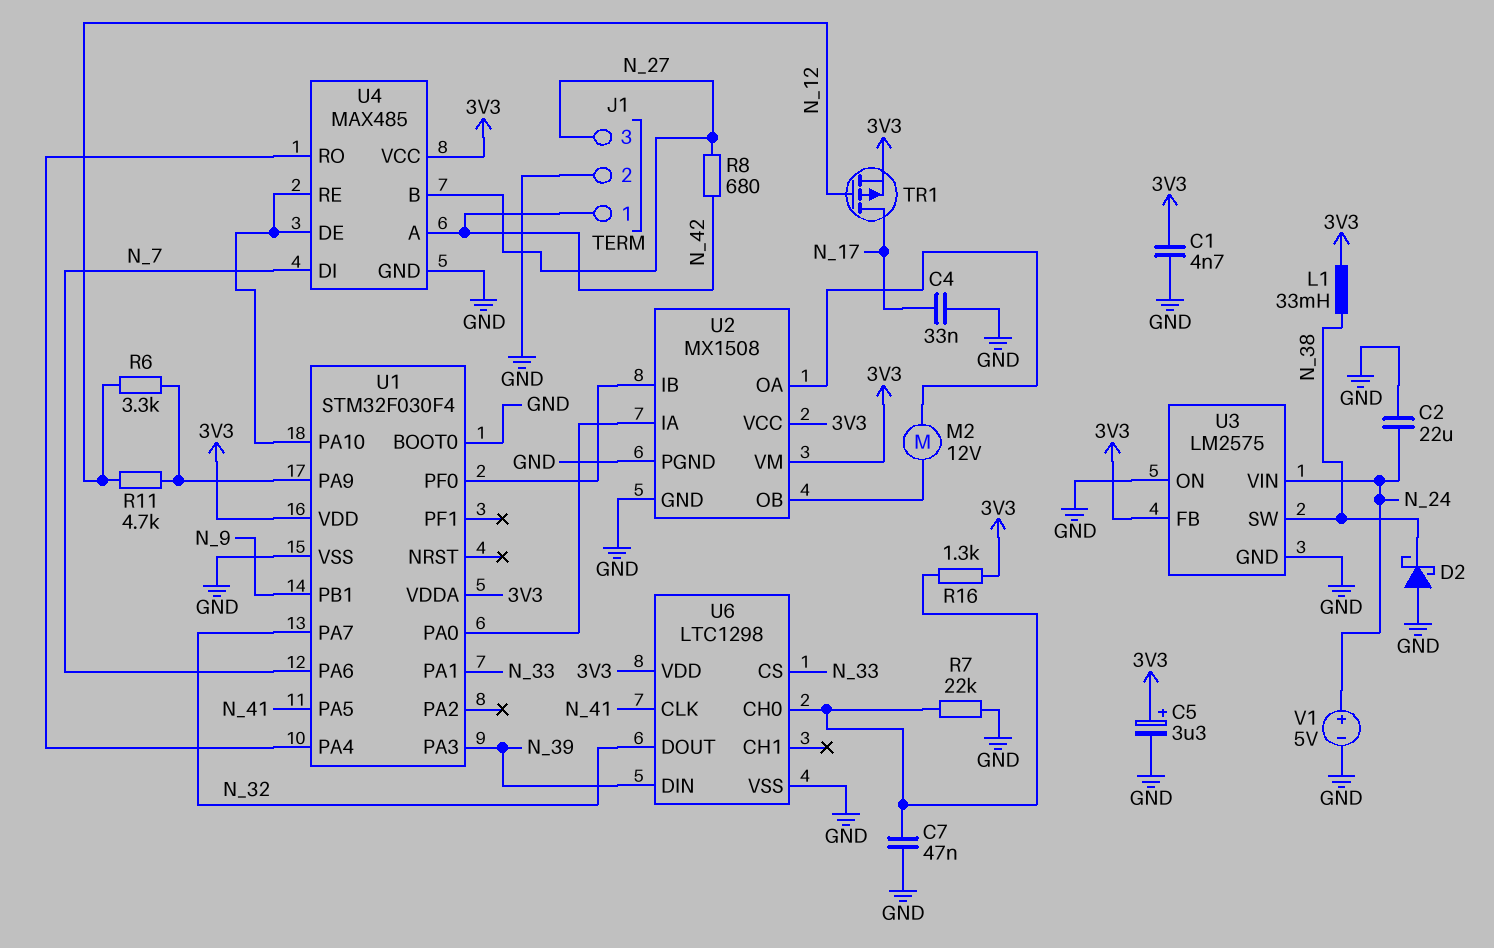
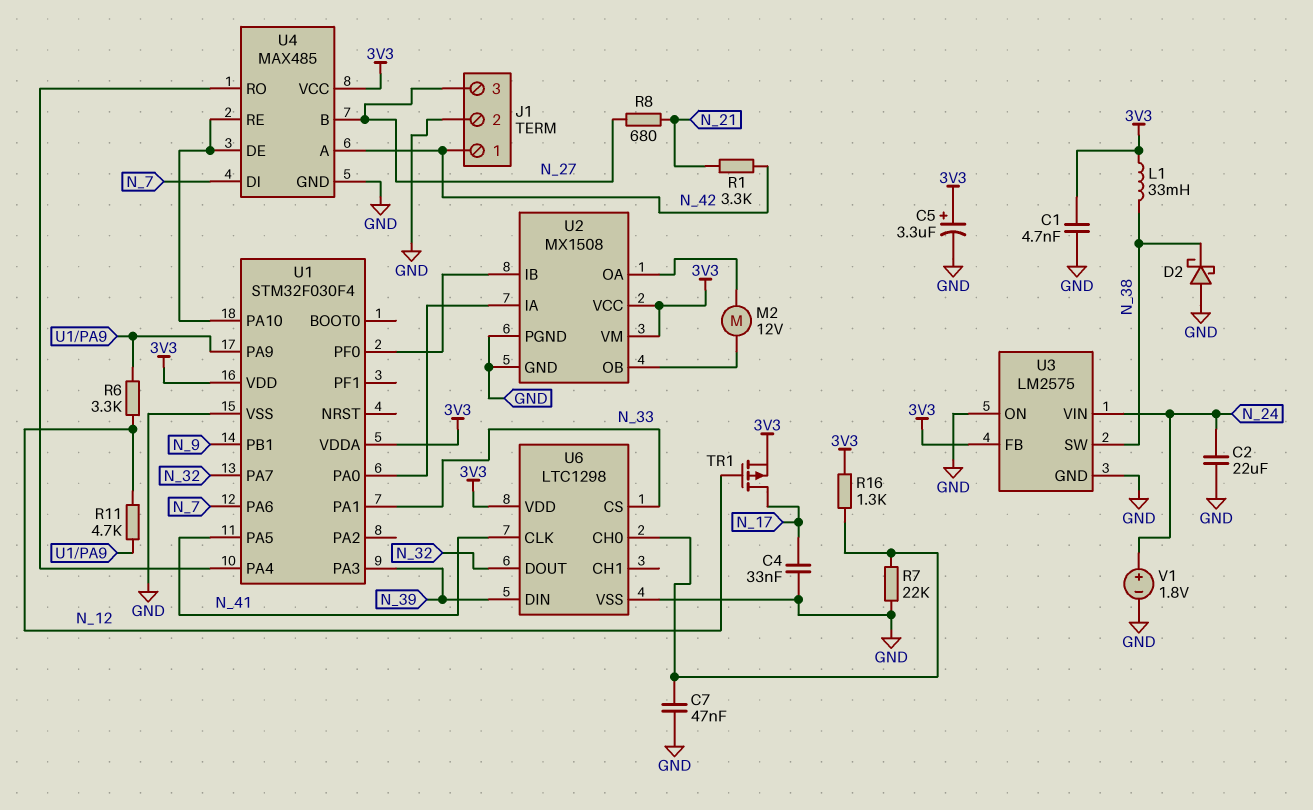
R1: none -> 3.3k (N_21, N_42)
R8: 680 (N_27, N_42) -> 680 (N_21, N_27)
U1 pin BOOT0: GND -> none
V1: 5V (plus N_24, minus GND) -> 1.8V (plus N_24, minus GND)

